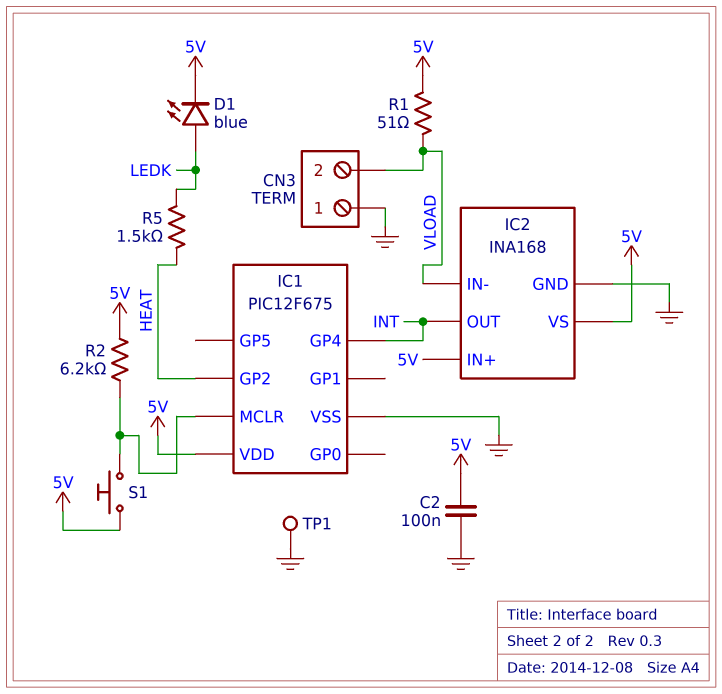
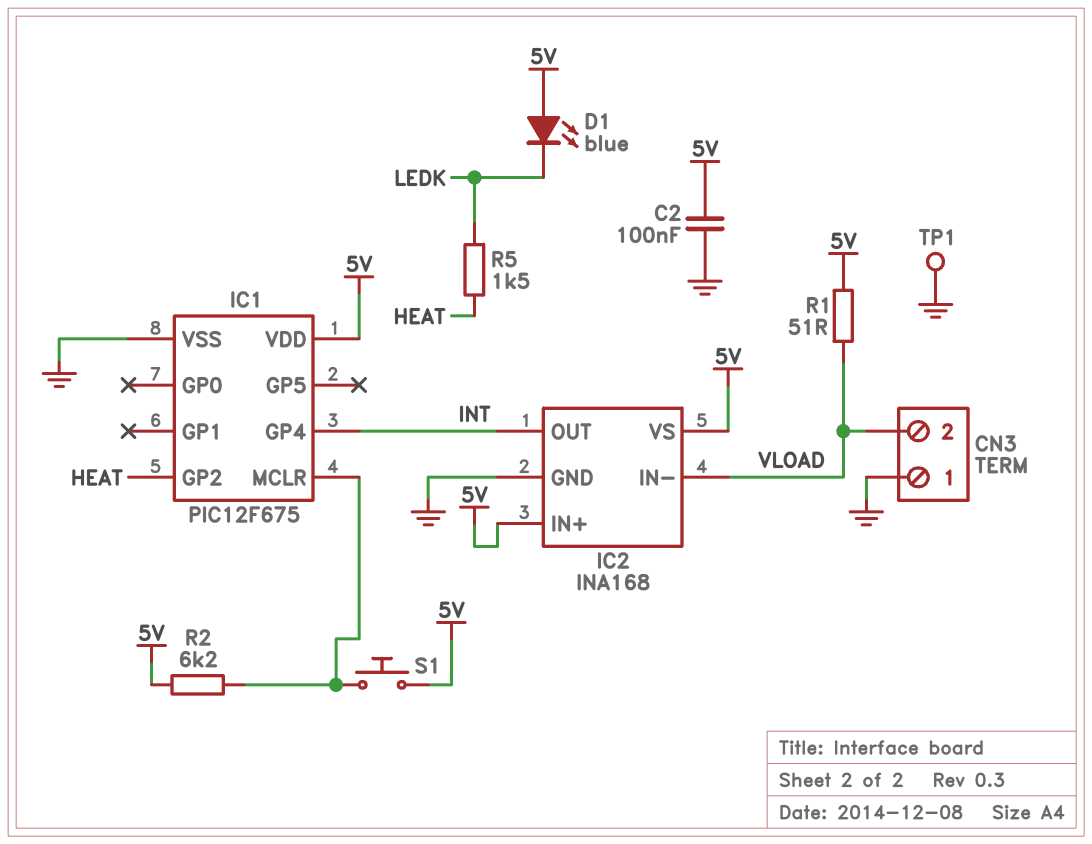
D1: LED blue (A LEDK, K 5V) -> LED blue (A 5V, K LEDK)

